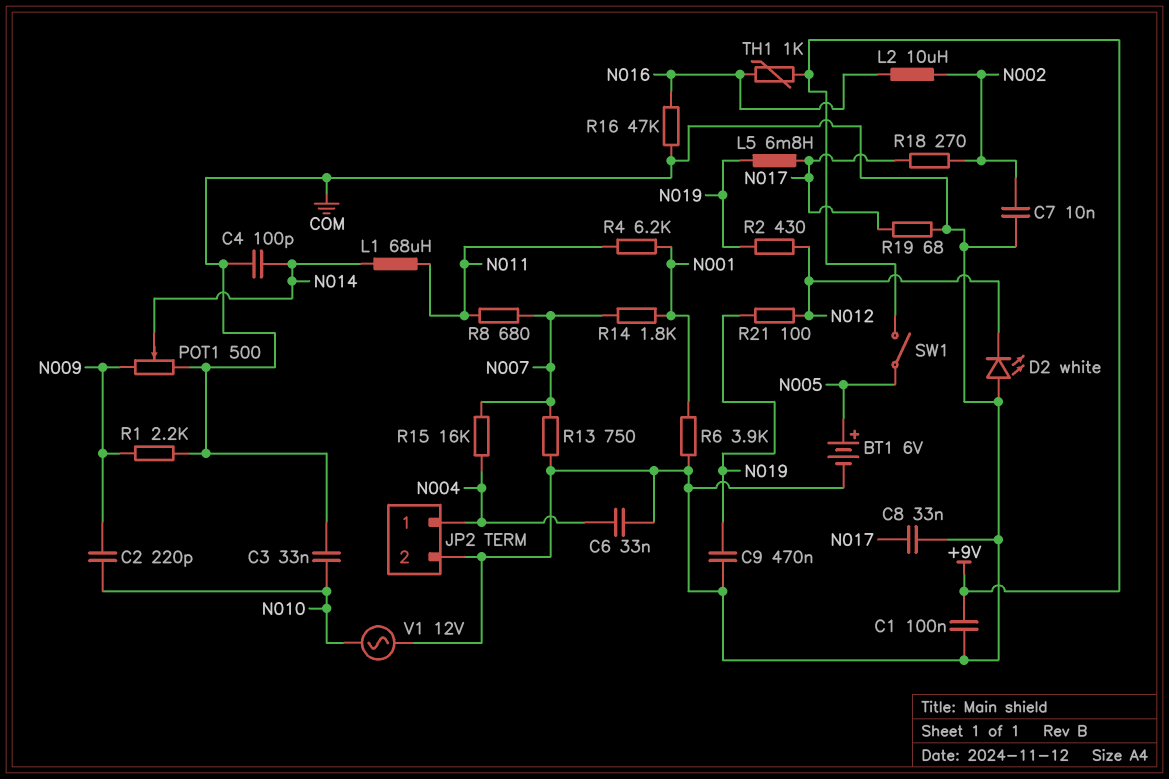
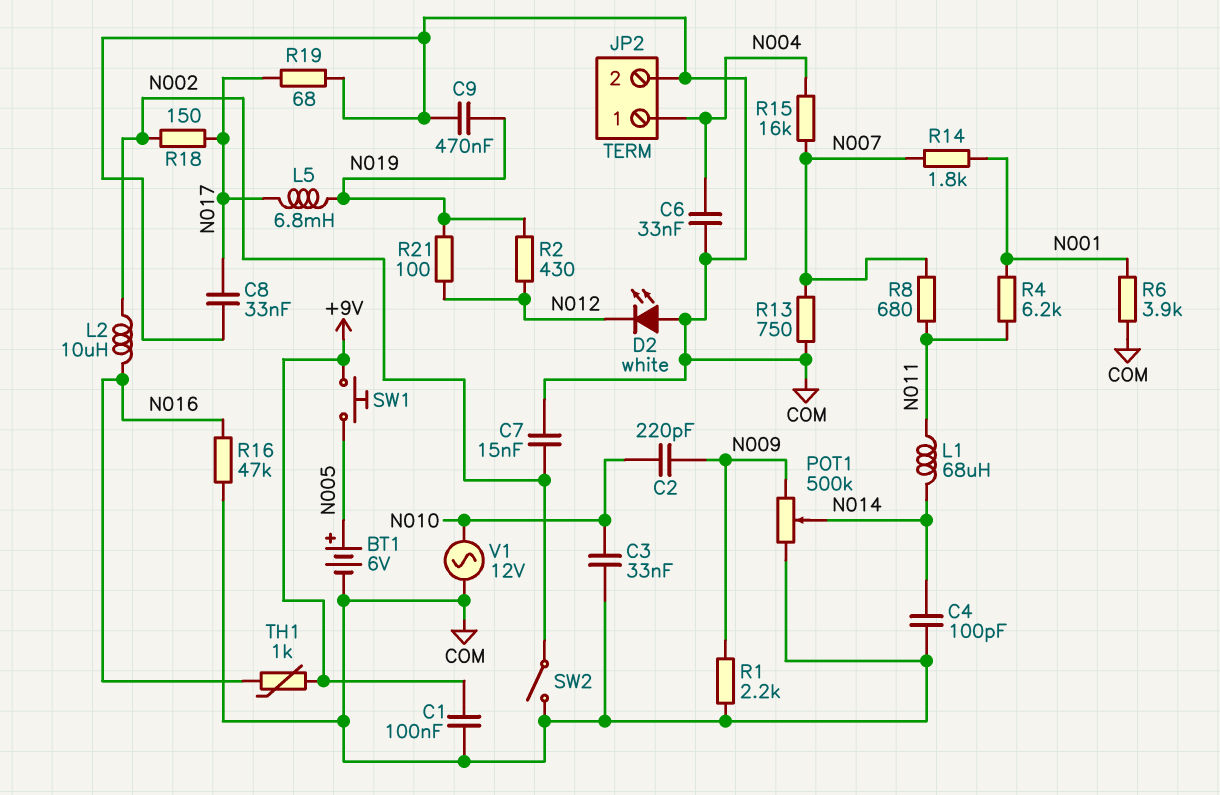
C7: 10nF (COM, N002) -> 15nF (COM, N002)
POT1: 500 (COM, N009, wiper N014) -> 500k (COM, N009, wiper N014)
R18: 270 (N002, N017) -> 150 (N002, N017)
SW1: switch (+9V, N005) -> button (+9V, N005)
SW2: none -> switch (COM, N002)

